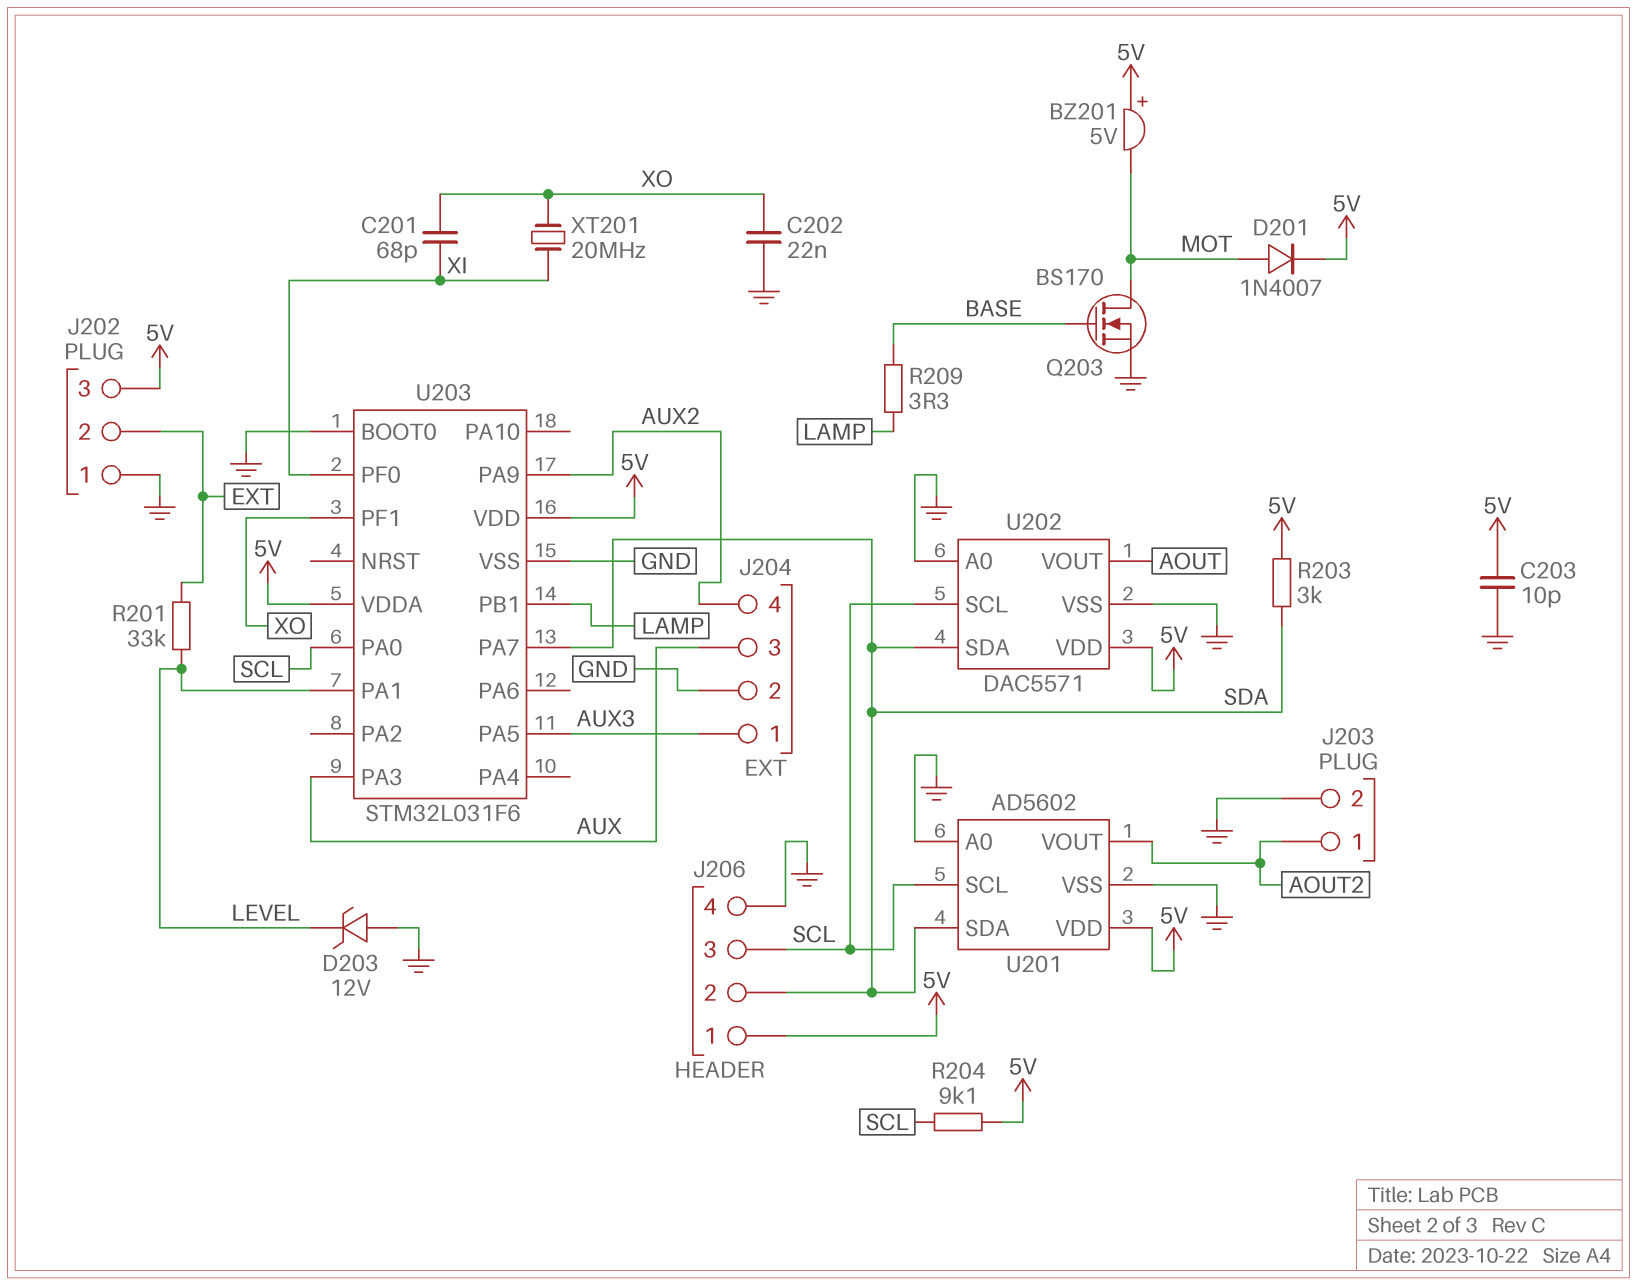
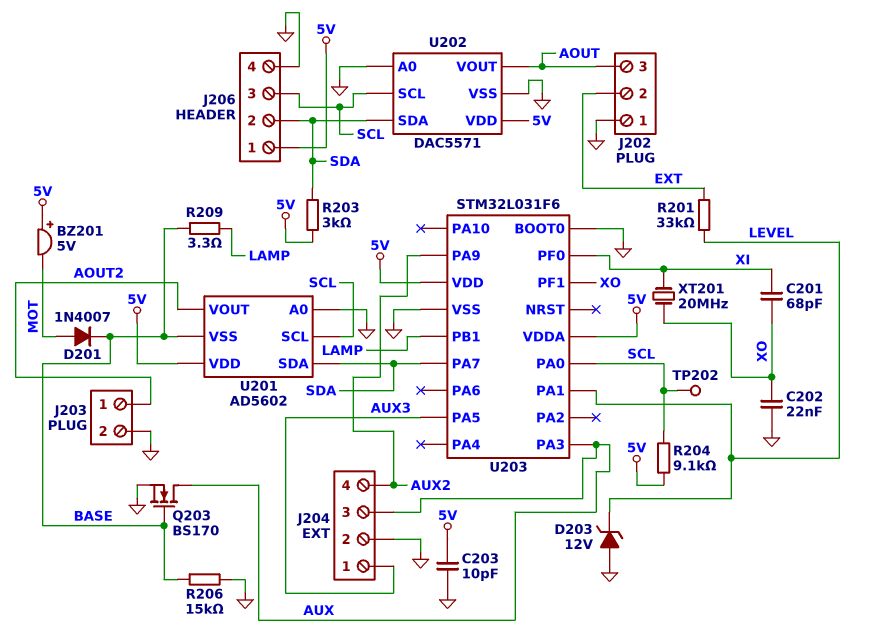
D201: diode 1N4007 (A MOT, K 5V) -> diode 1N4007 (A MOT, K BASE)
J202 pin 3: 5V -> AOUT
Q203: NMOS BS170 (G BASE, D MOT, S GND) -> NMOS BS170 (G BASE, D AUX, S GND)
R206: none -> 15k (BASE, GND)
TP202: none -> test point (SCL)
U201 pin VSS: GND -> BASE

